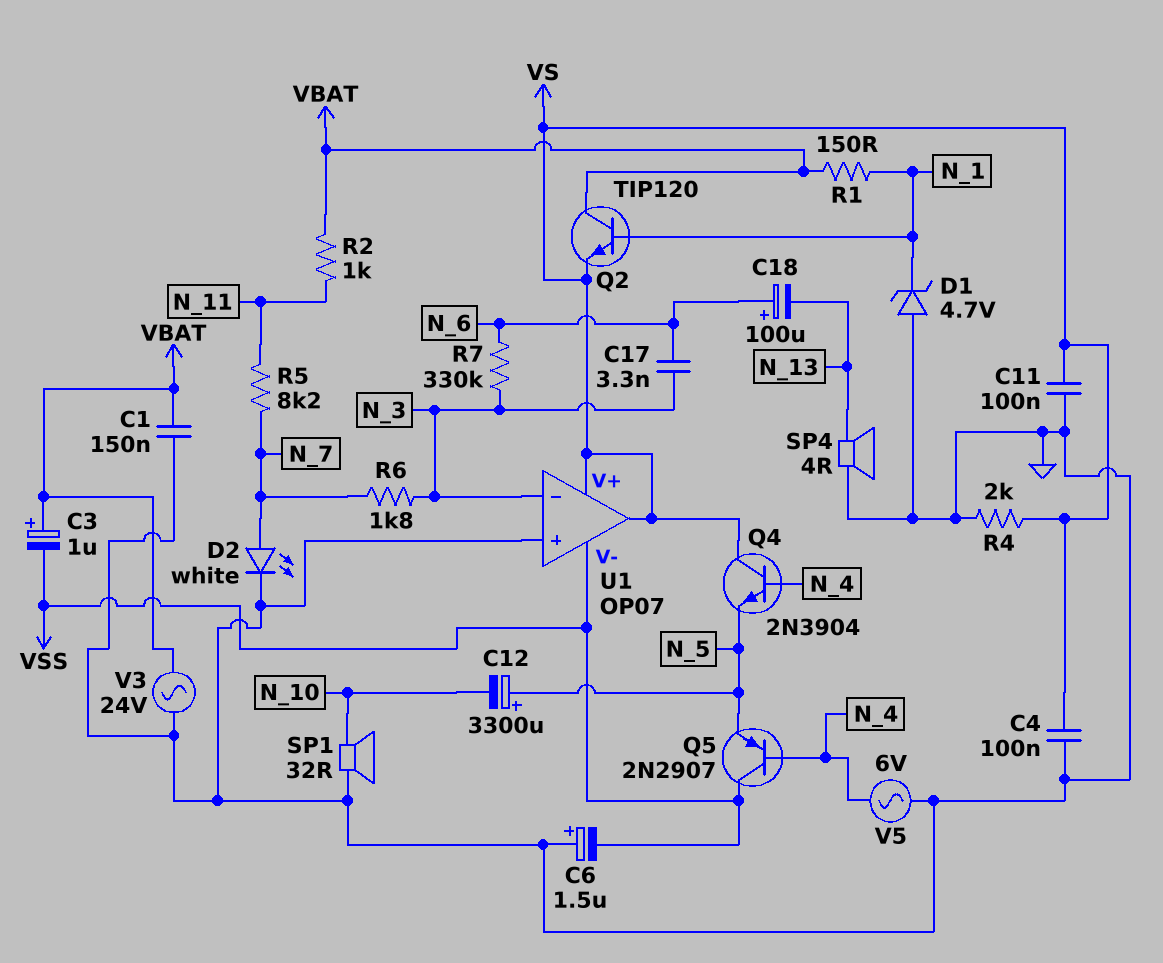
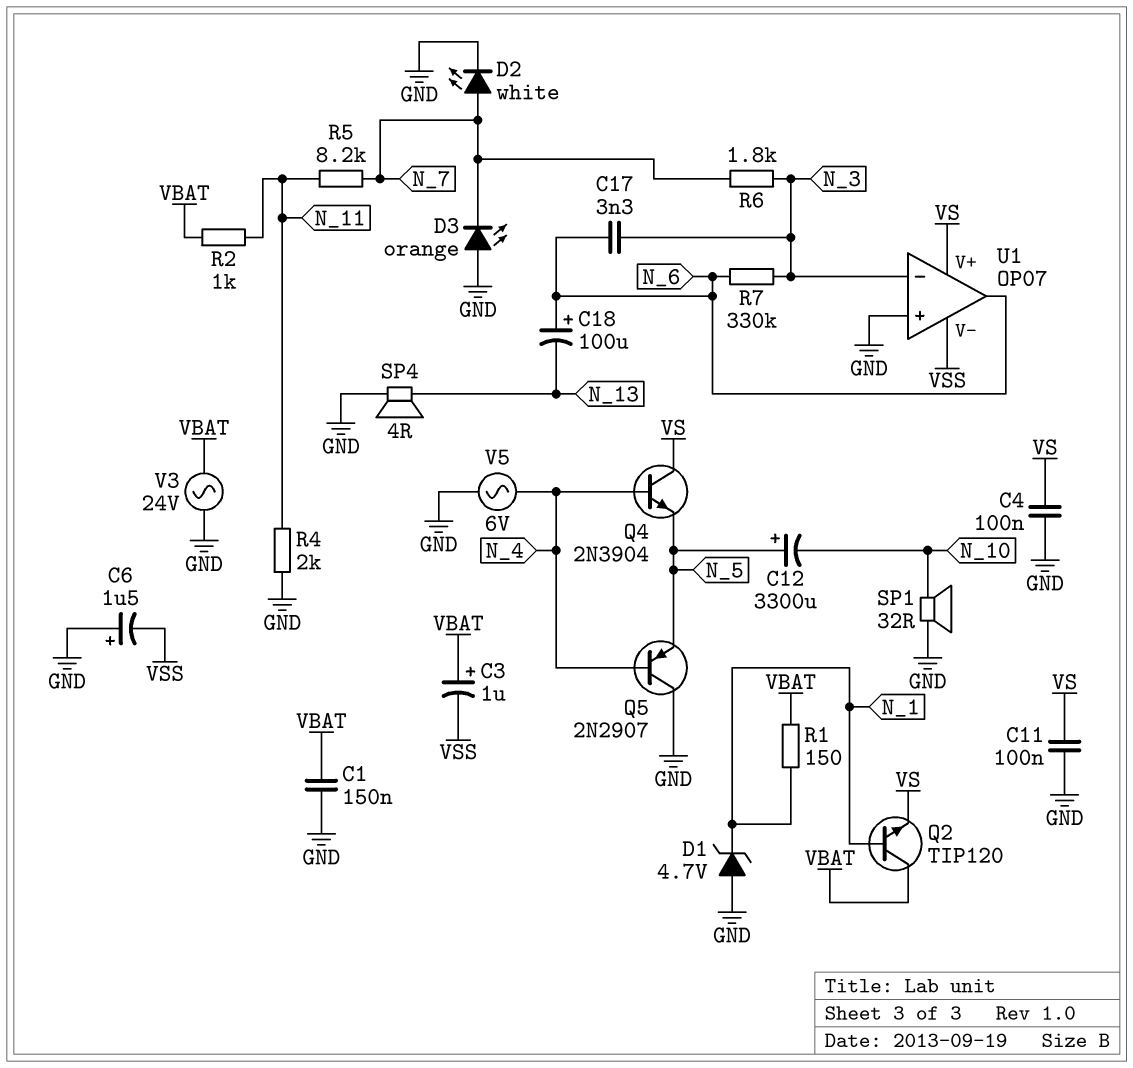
D3: none -> LED orange (A GND, K N_7)
Q5: PNP 2N2907 (B N_4, C VSS, E N_5) -> PNP 2N2907 (B N_4, C GND, E N_5)
R4: 2k (GND, VS) -> 2k (GND, N_11)
U1 pin out: VS -> N_6

